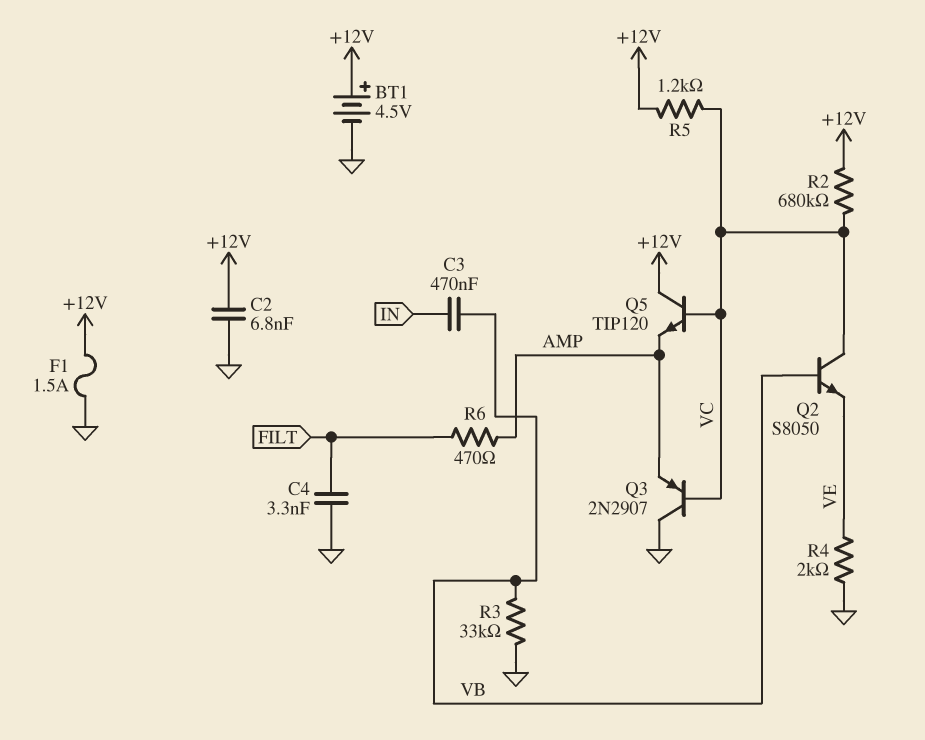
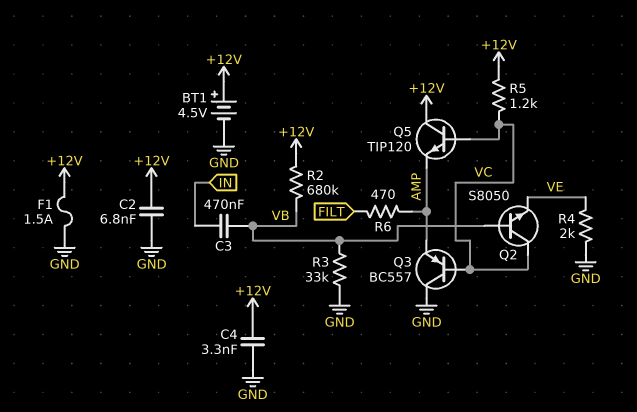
C4: 3.3nF (FILT, GND) -> 3.3nF (+12V, GND)
Q3: PNP 2N2907 (B VC, C GND, E AMP) -> PNP BC557 (B VC, C GND, E AMP)
R2: 680k (+12V, VC) -> 680k (+12V, VB)

